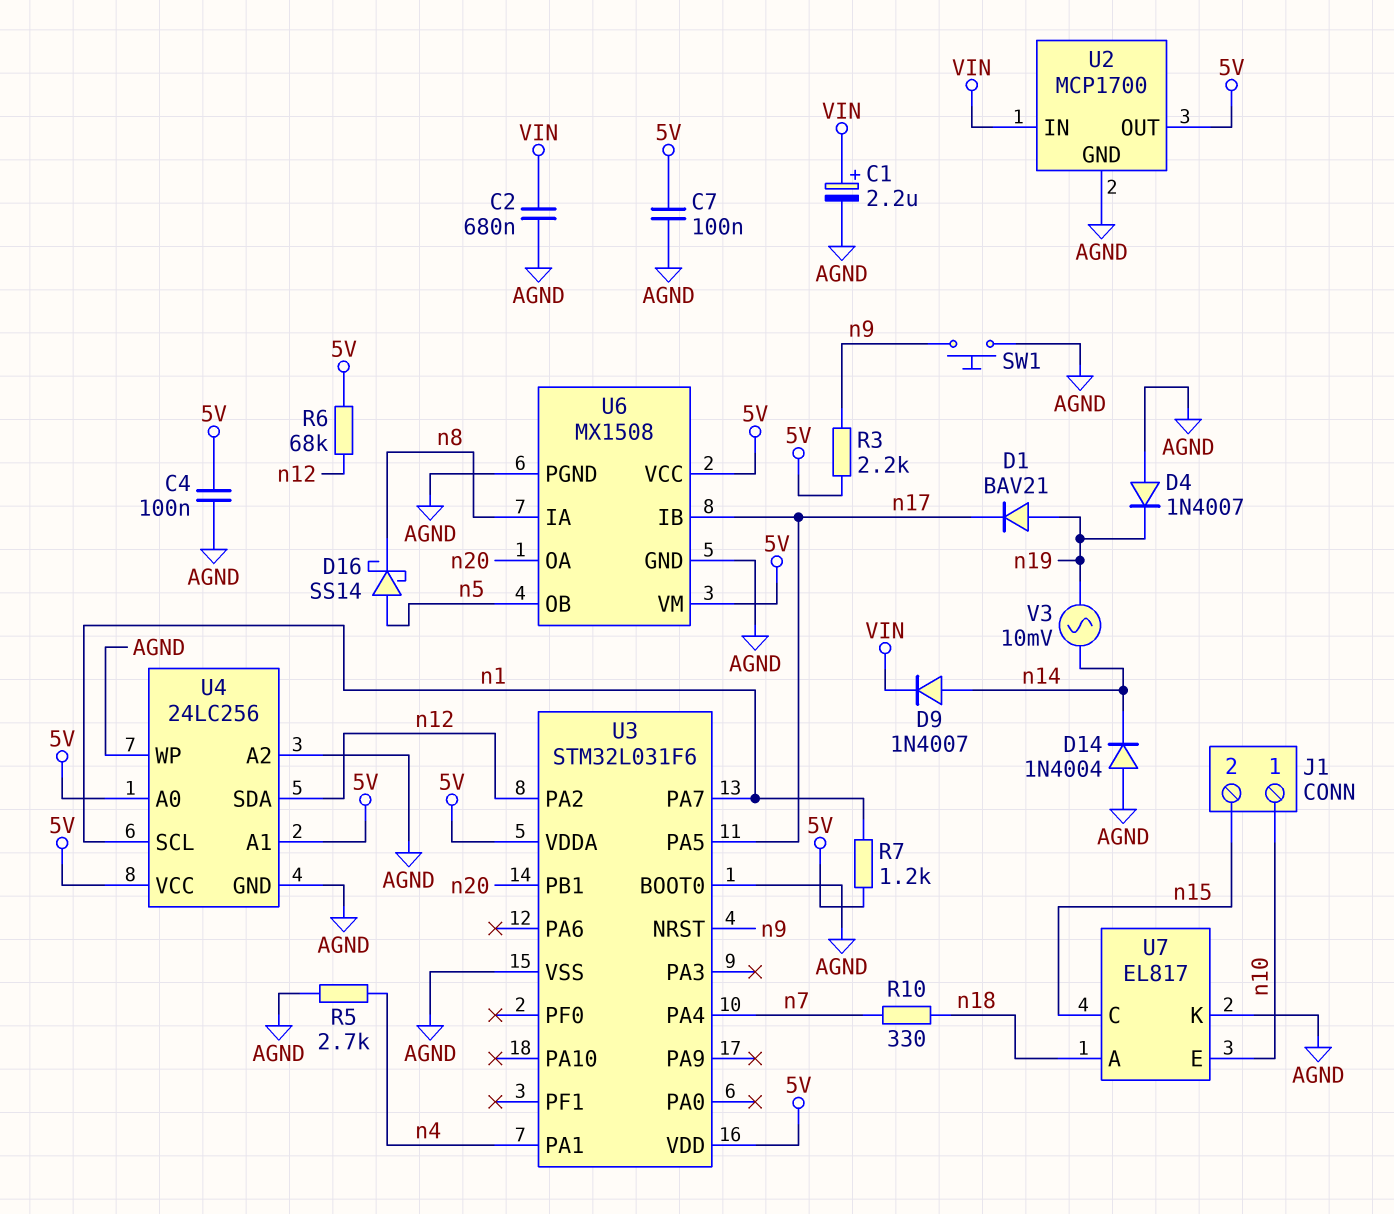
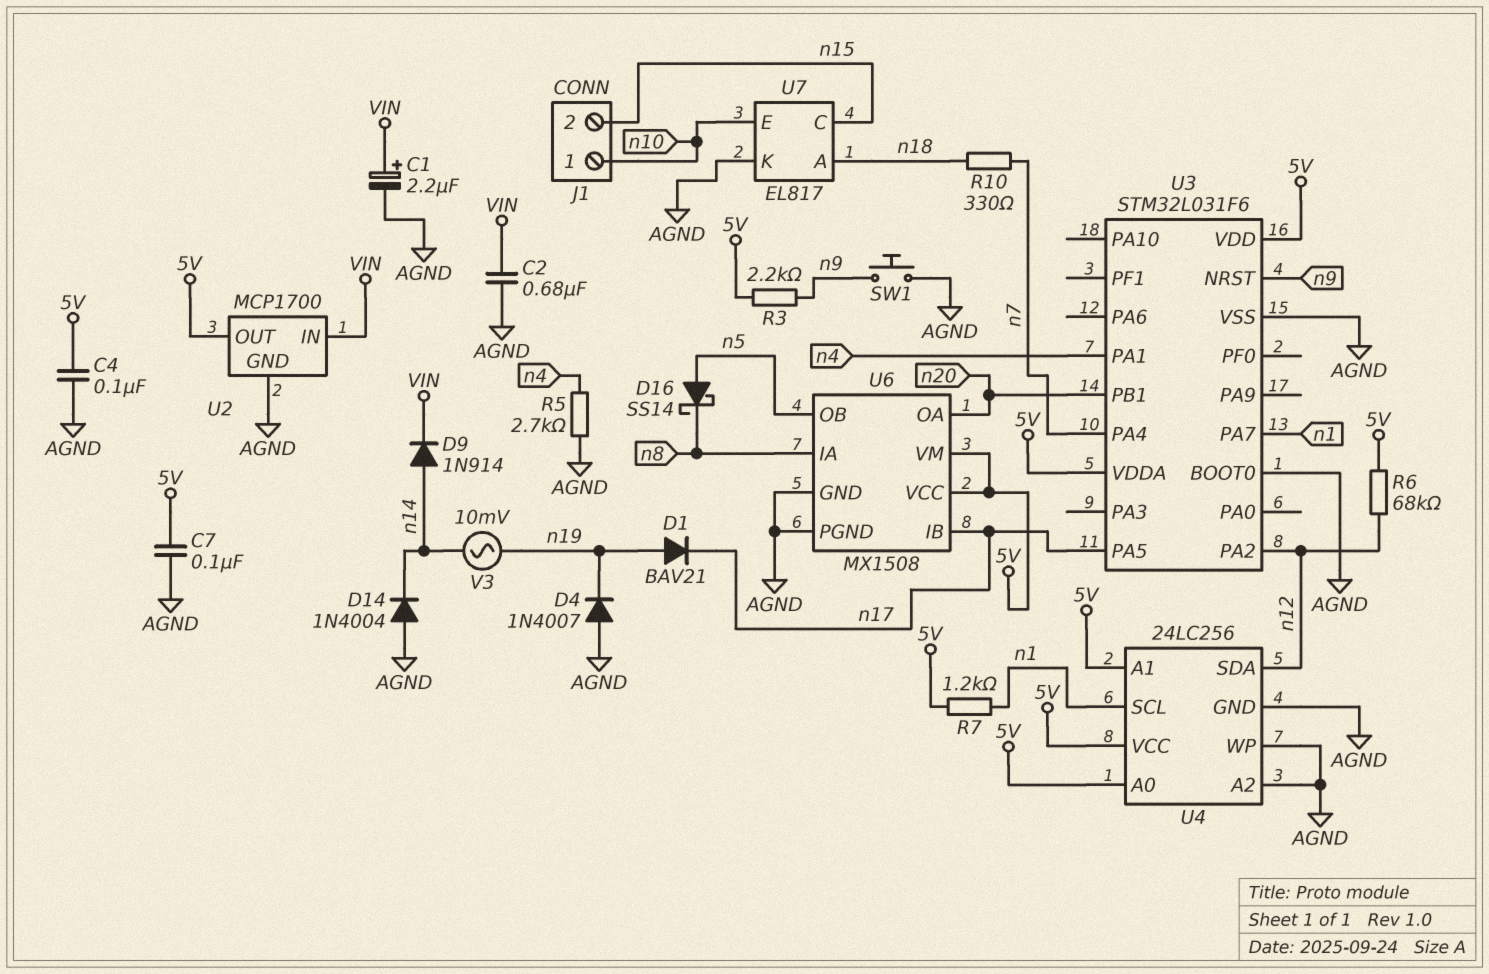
D9: diode 1N4007 (A n14, K VIN) -> diode 1N914 (A n14, K VIN)

